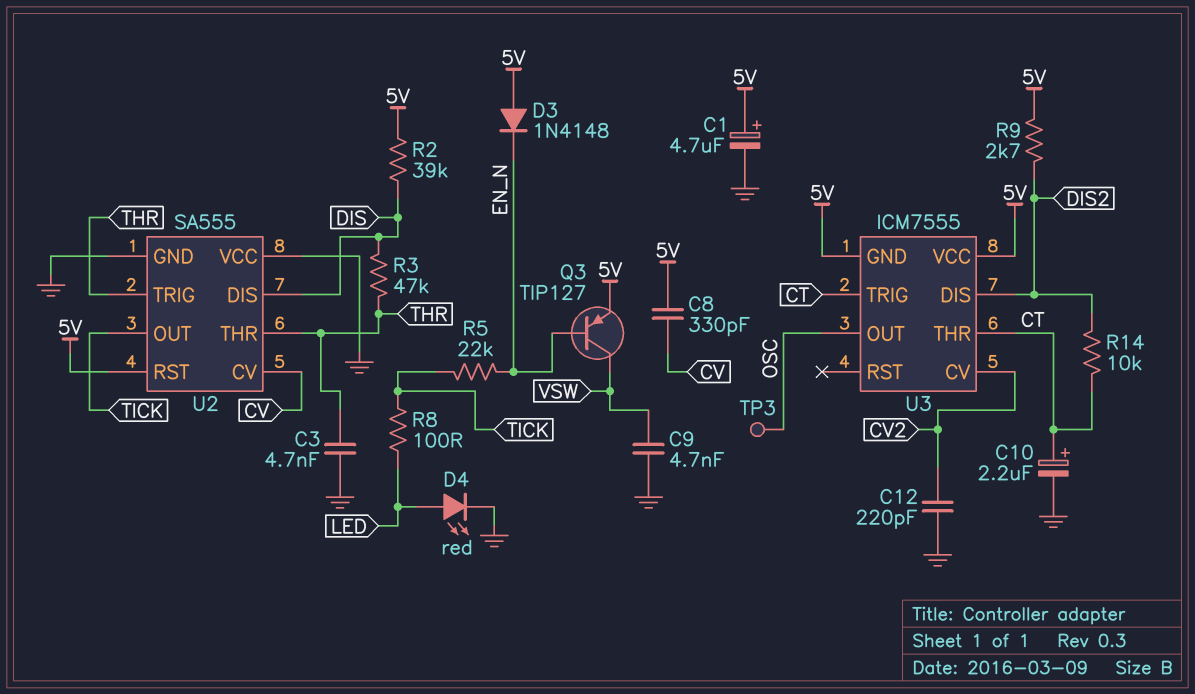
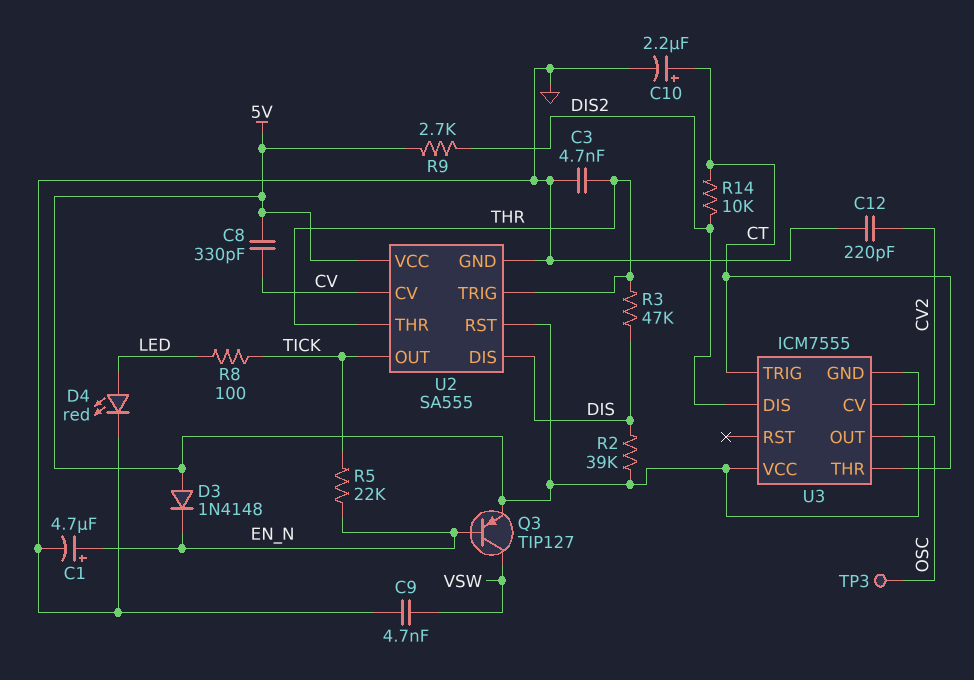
C1: 4.7uF (plus 5V, minus GND) -> 4.7uF (plus EN_N, minus GND)
U2 pin VCC: GND -> 5V

